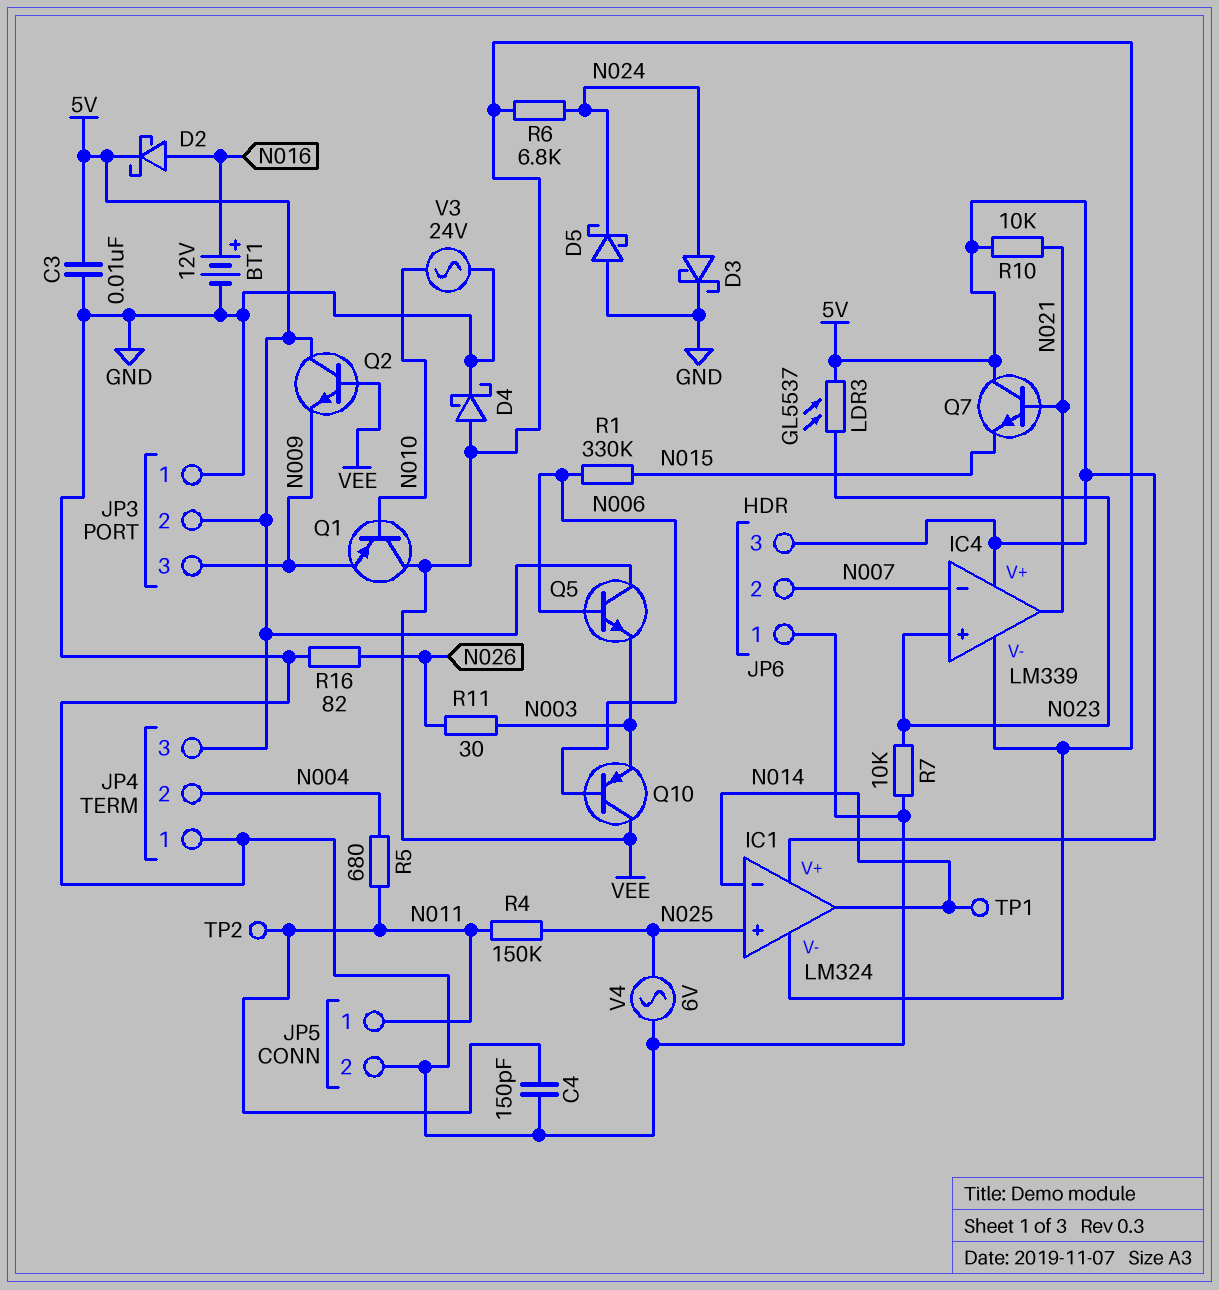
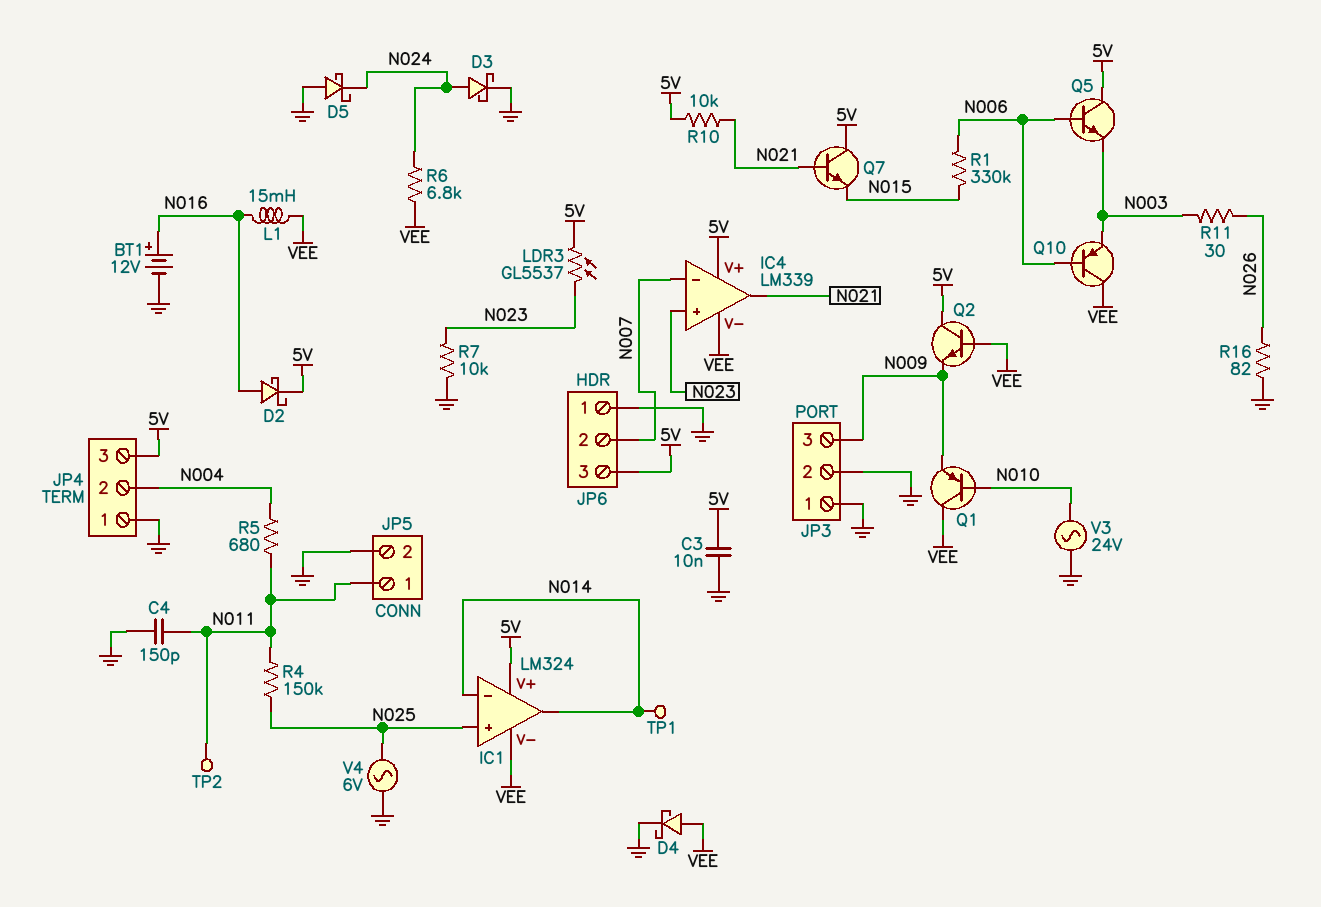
JP3 pin 2: 5V -> GND
L1: none -> 15mH (N016, VEE)

